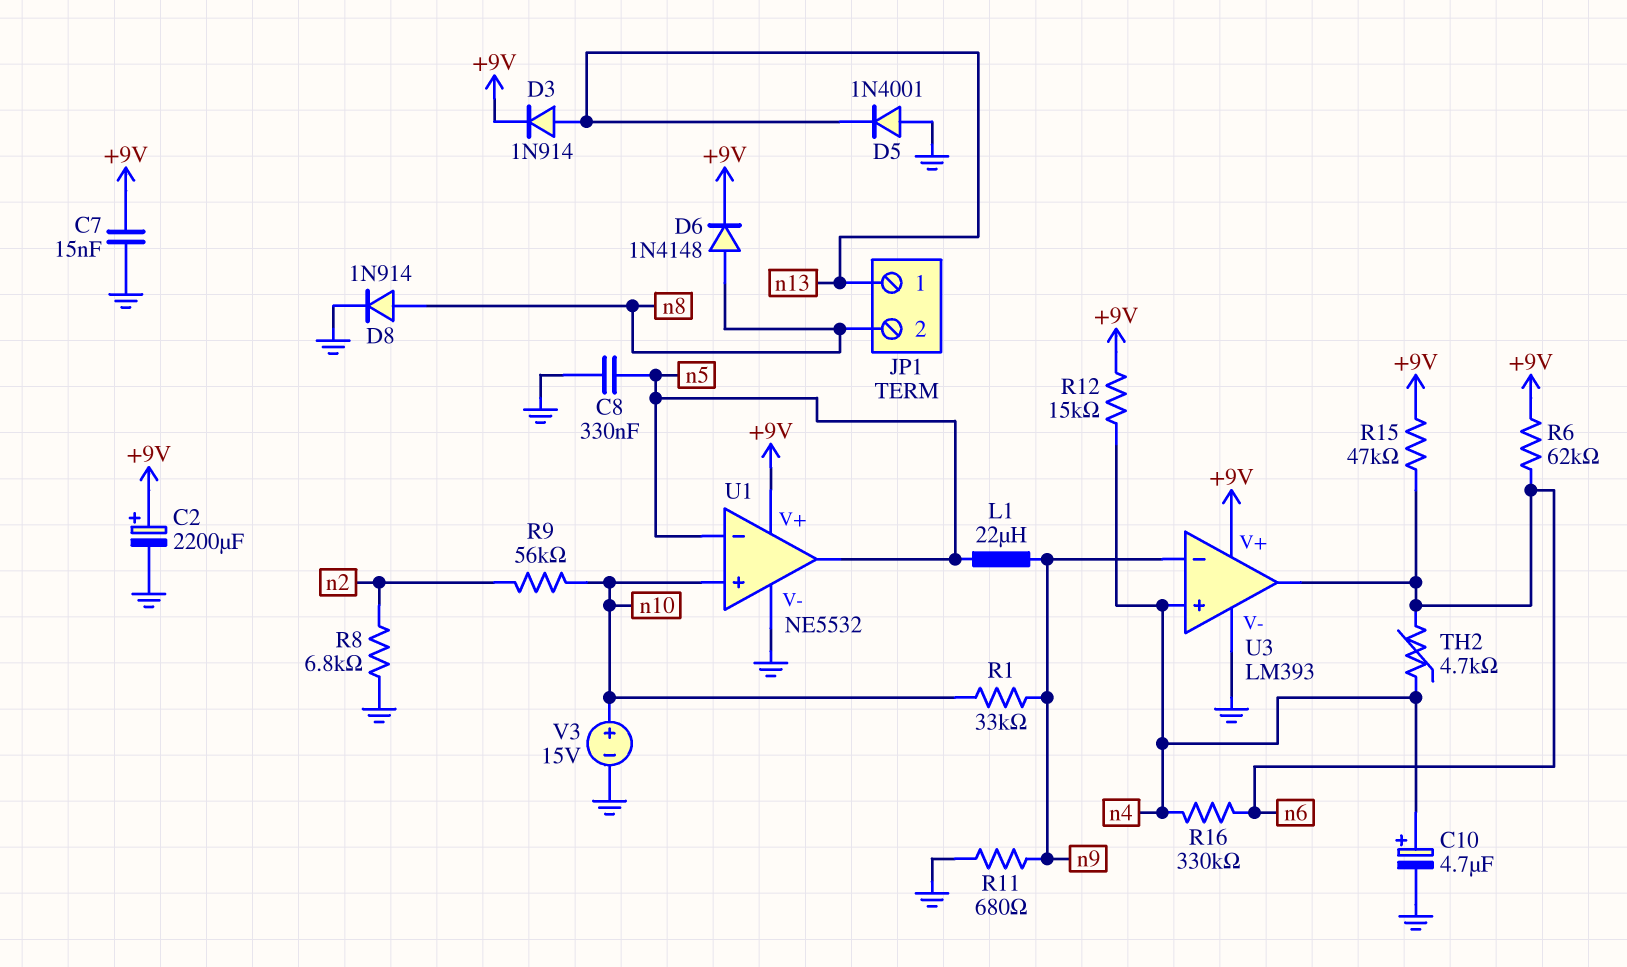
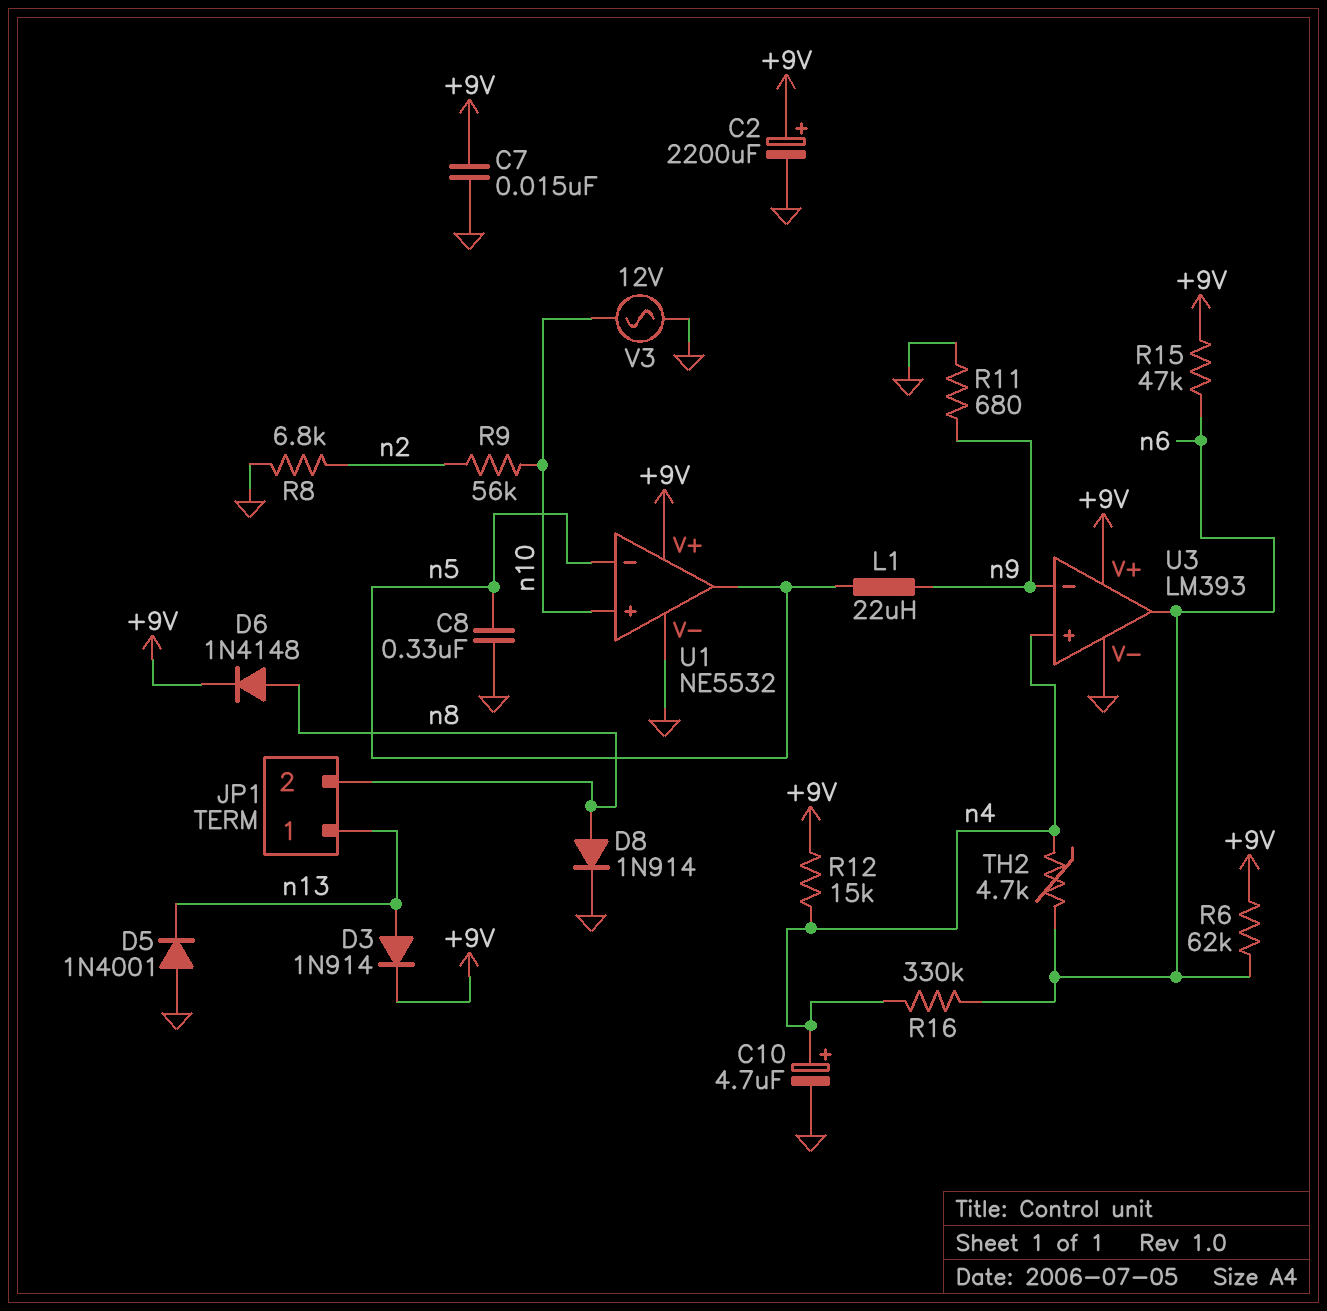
R1: 33k (n9, n10) -> none
V3: 15V (plus n10, minus GND) -> AC 12V (GND, n10)

